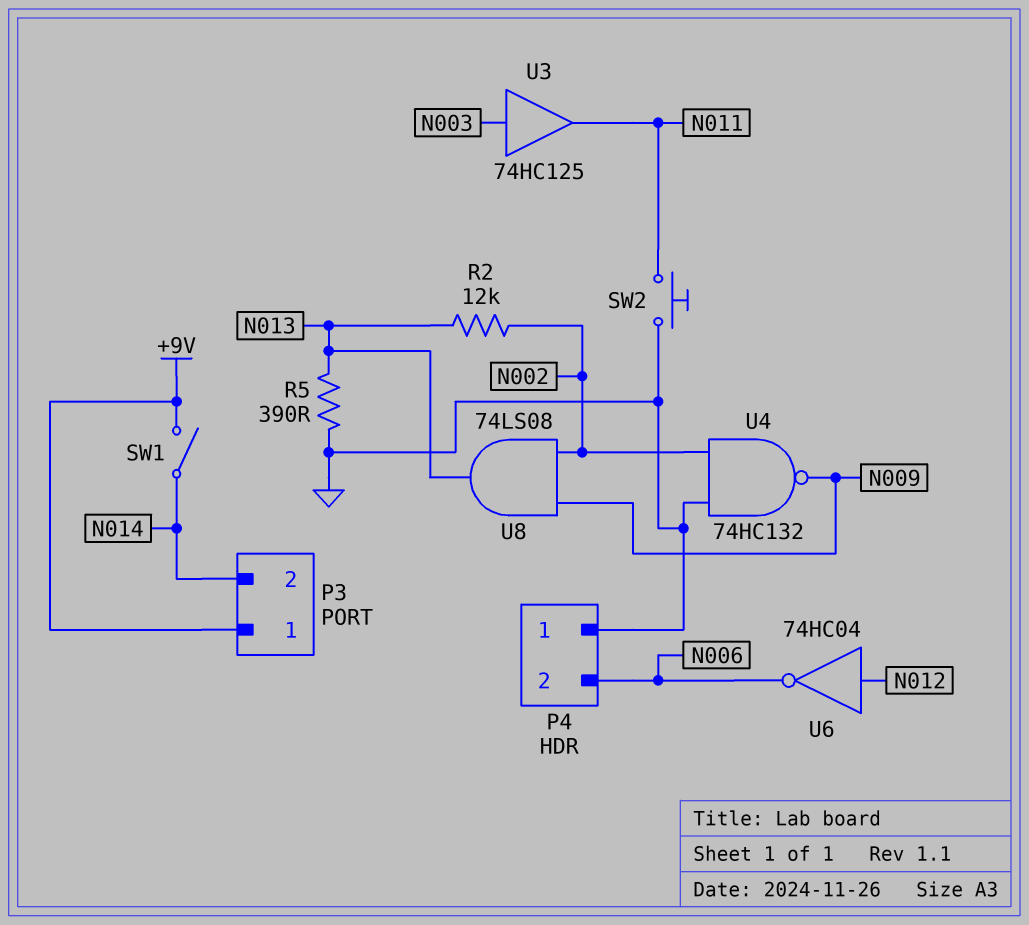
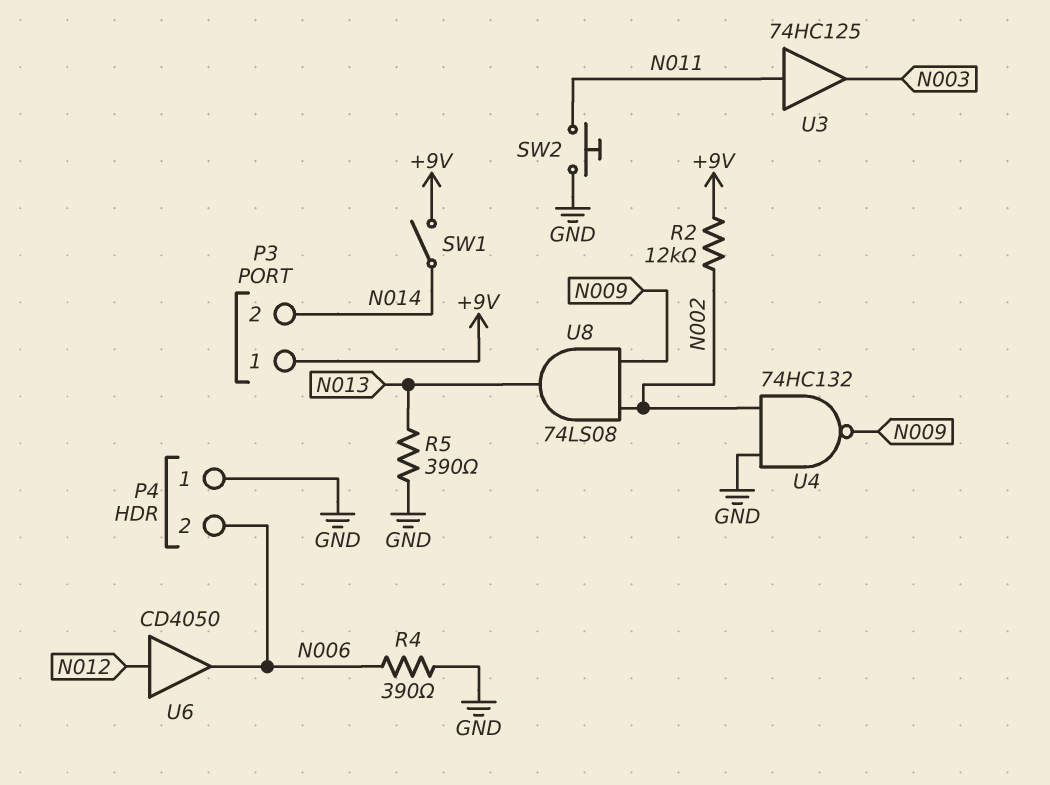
R2: 12k (N002, N013) -> 12k (+9V, N002)
R4: none -> 390 (GND, N006)
U3: buffer 74HC125 (in N003, out N011) -> buffer 74HC125 (in N011, out N003)
U6: NOT 74HC04 (in N012, out N006) -> buffer CD4050 (in N012, out N006)

